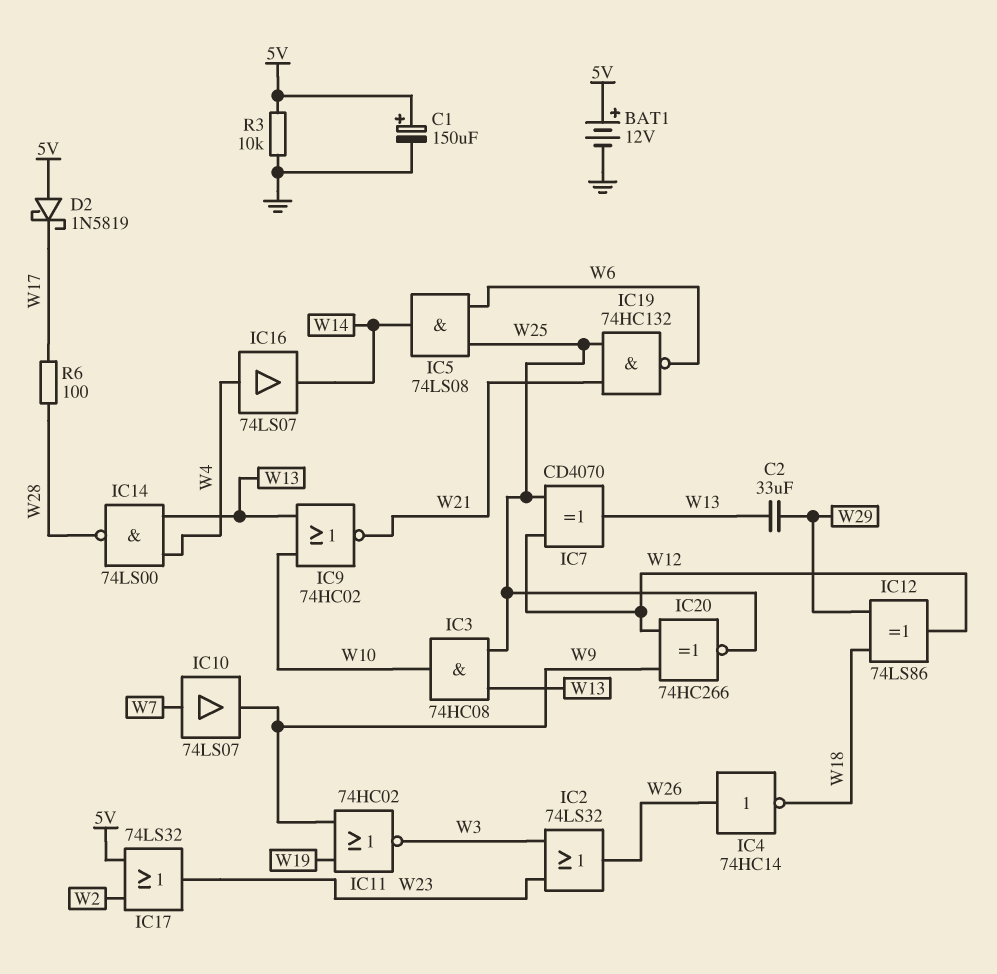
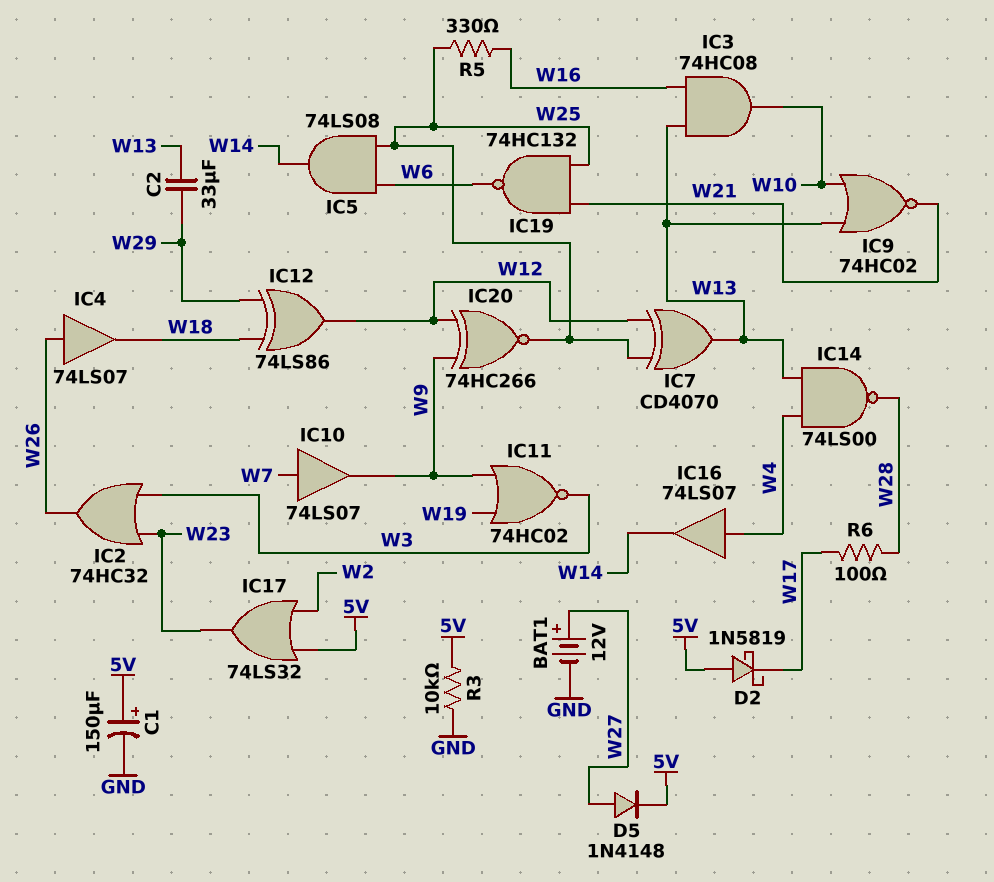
BAT1: 12V (plus 5V, minus GND) -> 12V (plus W27, minus GND)
D5: none -> diode 1N4148 (A W27, K 5V)
IC2: OR 74LS32 (in W3, in W23, out W26) -> OR 74HC32 (in W3, in W23, out W26)
IC3: AND 74HC08 (in W13, in W25, out W10) -> AND 74HC08 (in W13, in W16, out W10)
IC4: NOT 74HC14 (in W26, out W18) -> buffer 74LS07 (in W26, out W18)
R5: none -> 330 (W16, W25)

